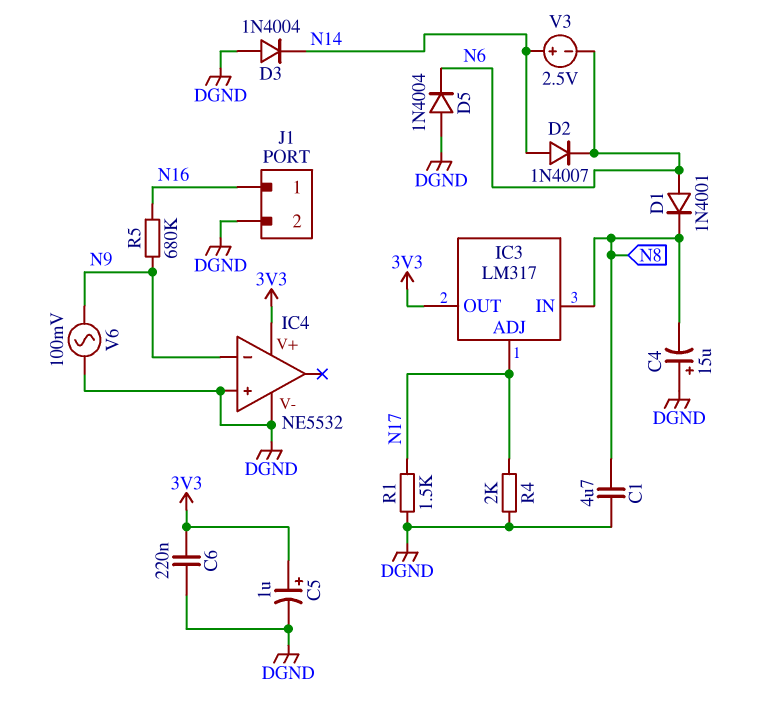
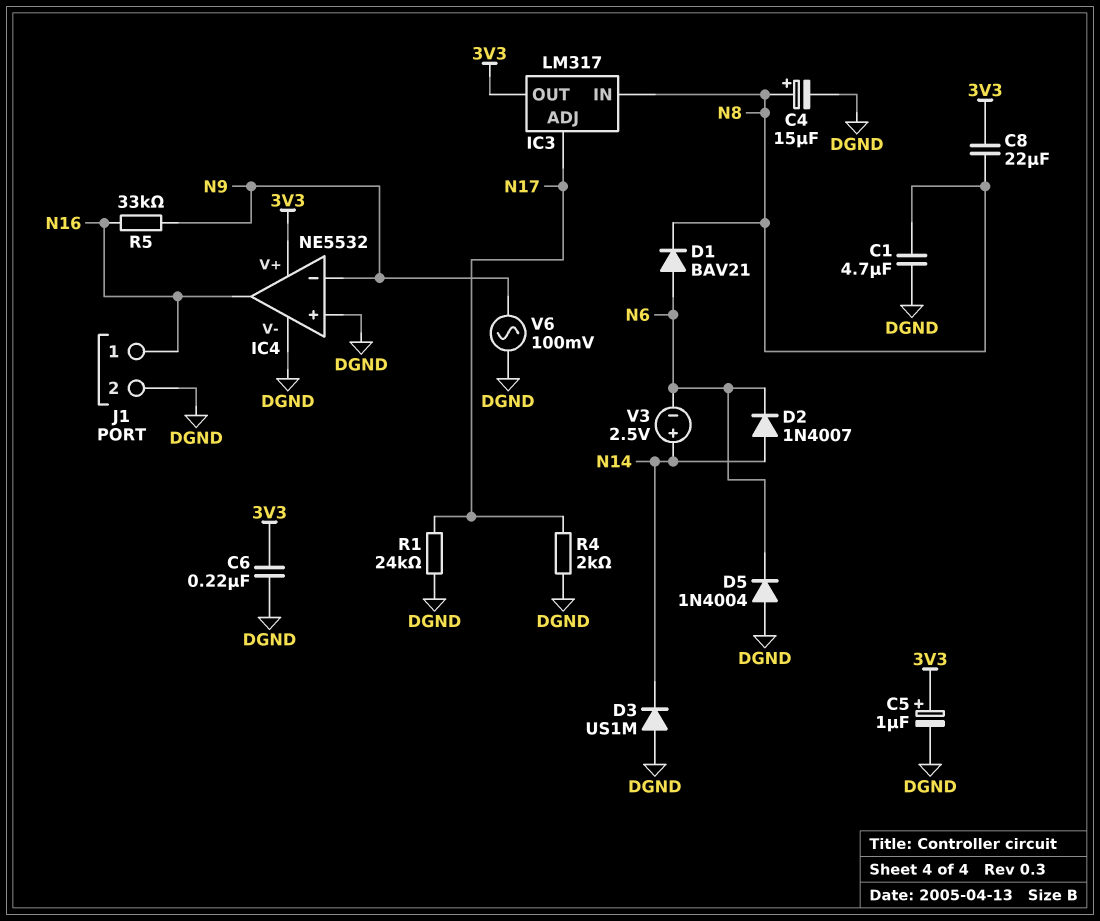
C4: 15uF (plus DGND, minus N8) -> 15uF (plus N8, minus DGND)
C8: none -> 22uF (3V3, N8)
D1: diode 1N4001 (A N6, K N8) -> diode BAV21 (A N6, K N8)
D3: diode 1N4004 (A DGND, K N14) -> diode US1M (A DGND, K N14)
IC4 pin out: none -> N16
R1: 1.5k (DGND, N17) -> 24k (DGND, N17)
R5: 680k (N9, N16) -> 33k (N9, N16)

